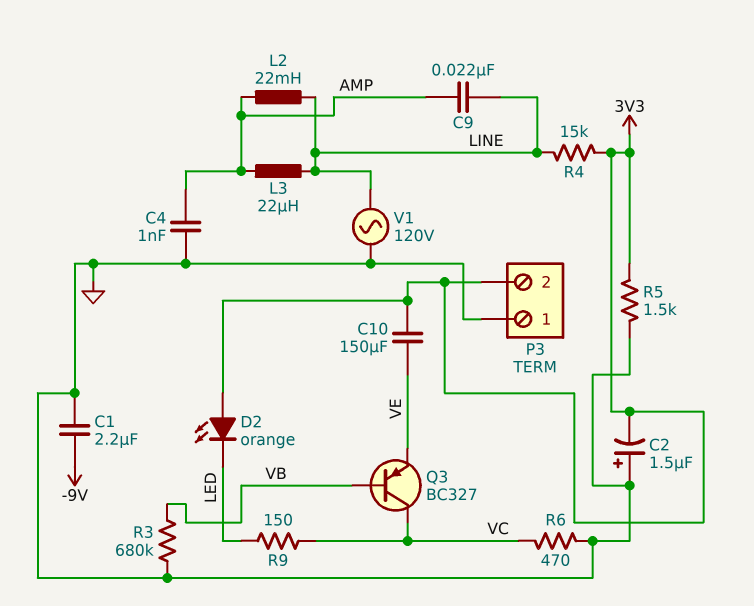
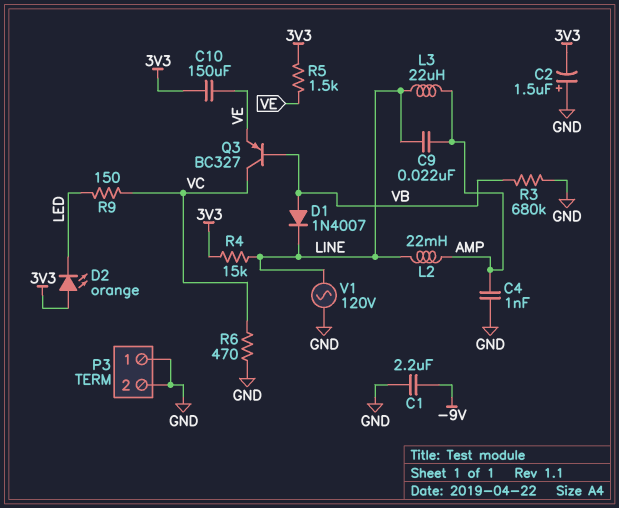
D1: none -> diode 1N4007 (A VB, K LINE)
P3 pin 2: 3V3 -> GND
R5: 1.5k (3V3, GND) -> 1.5k (3V3, VE)

